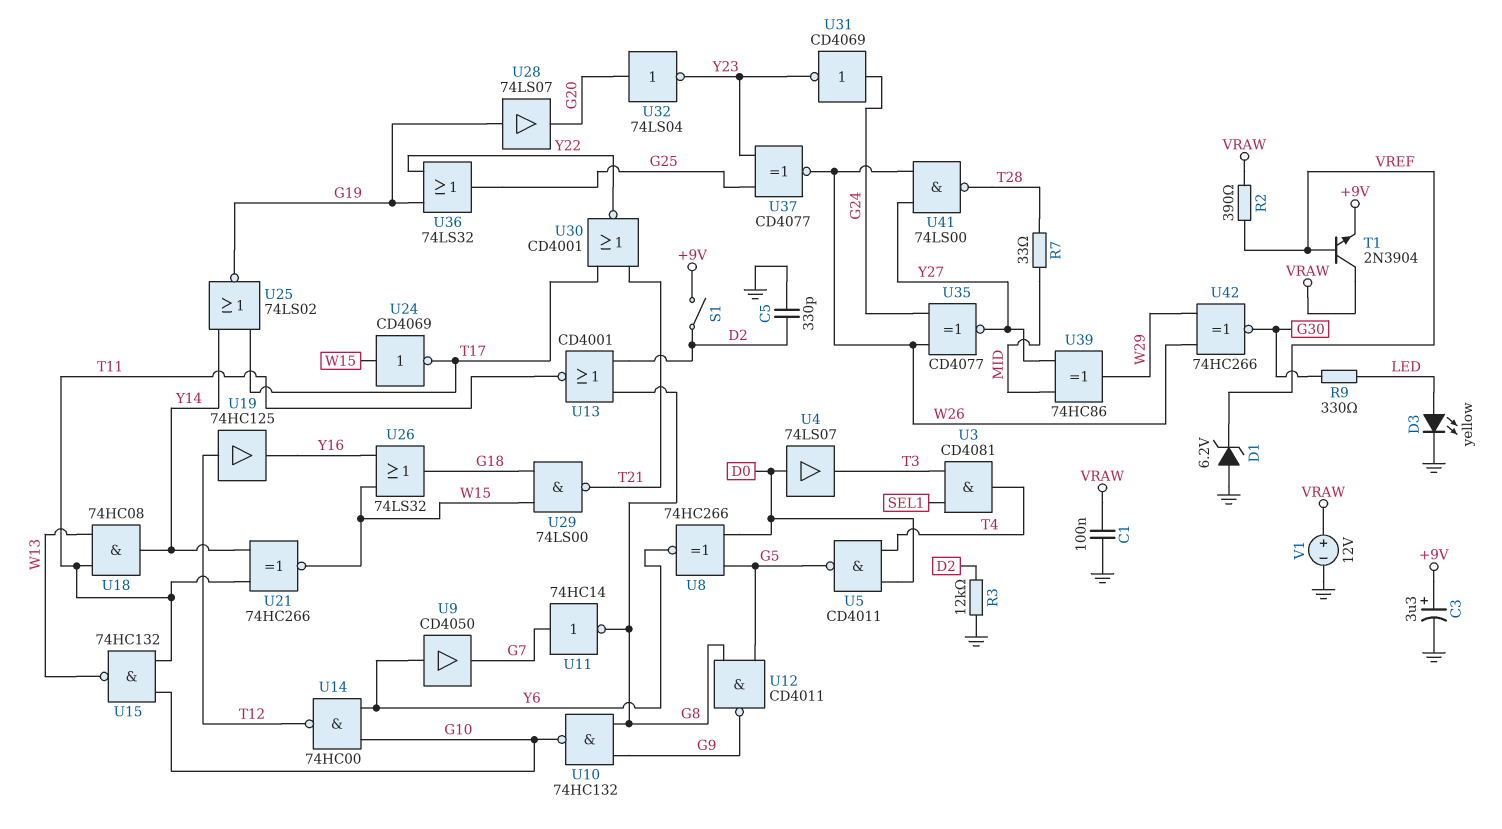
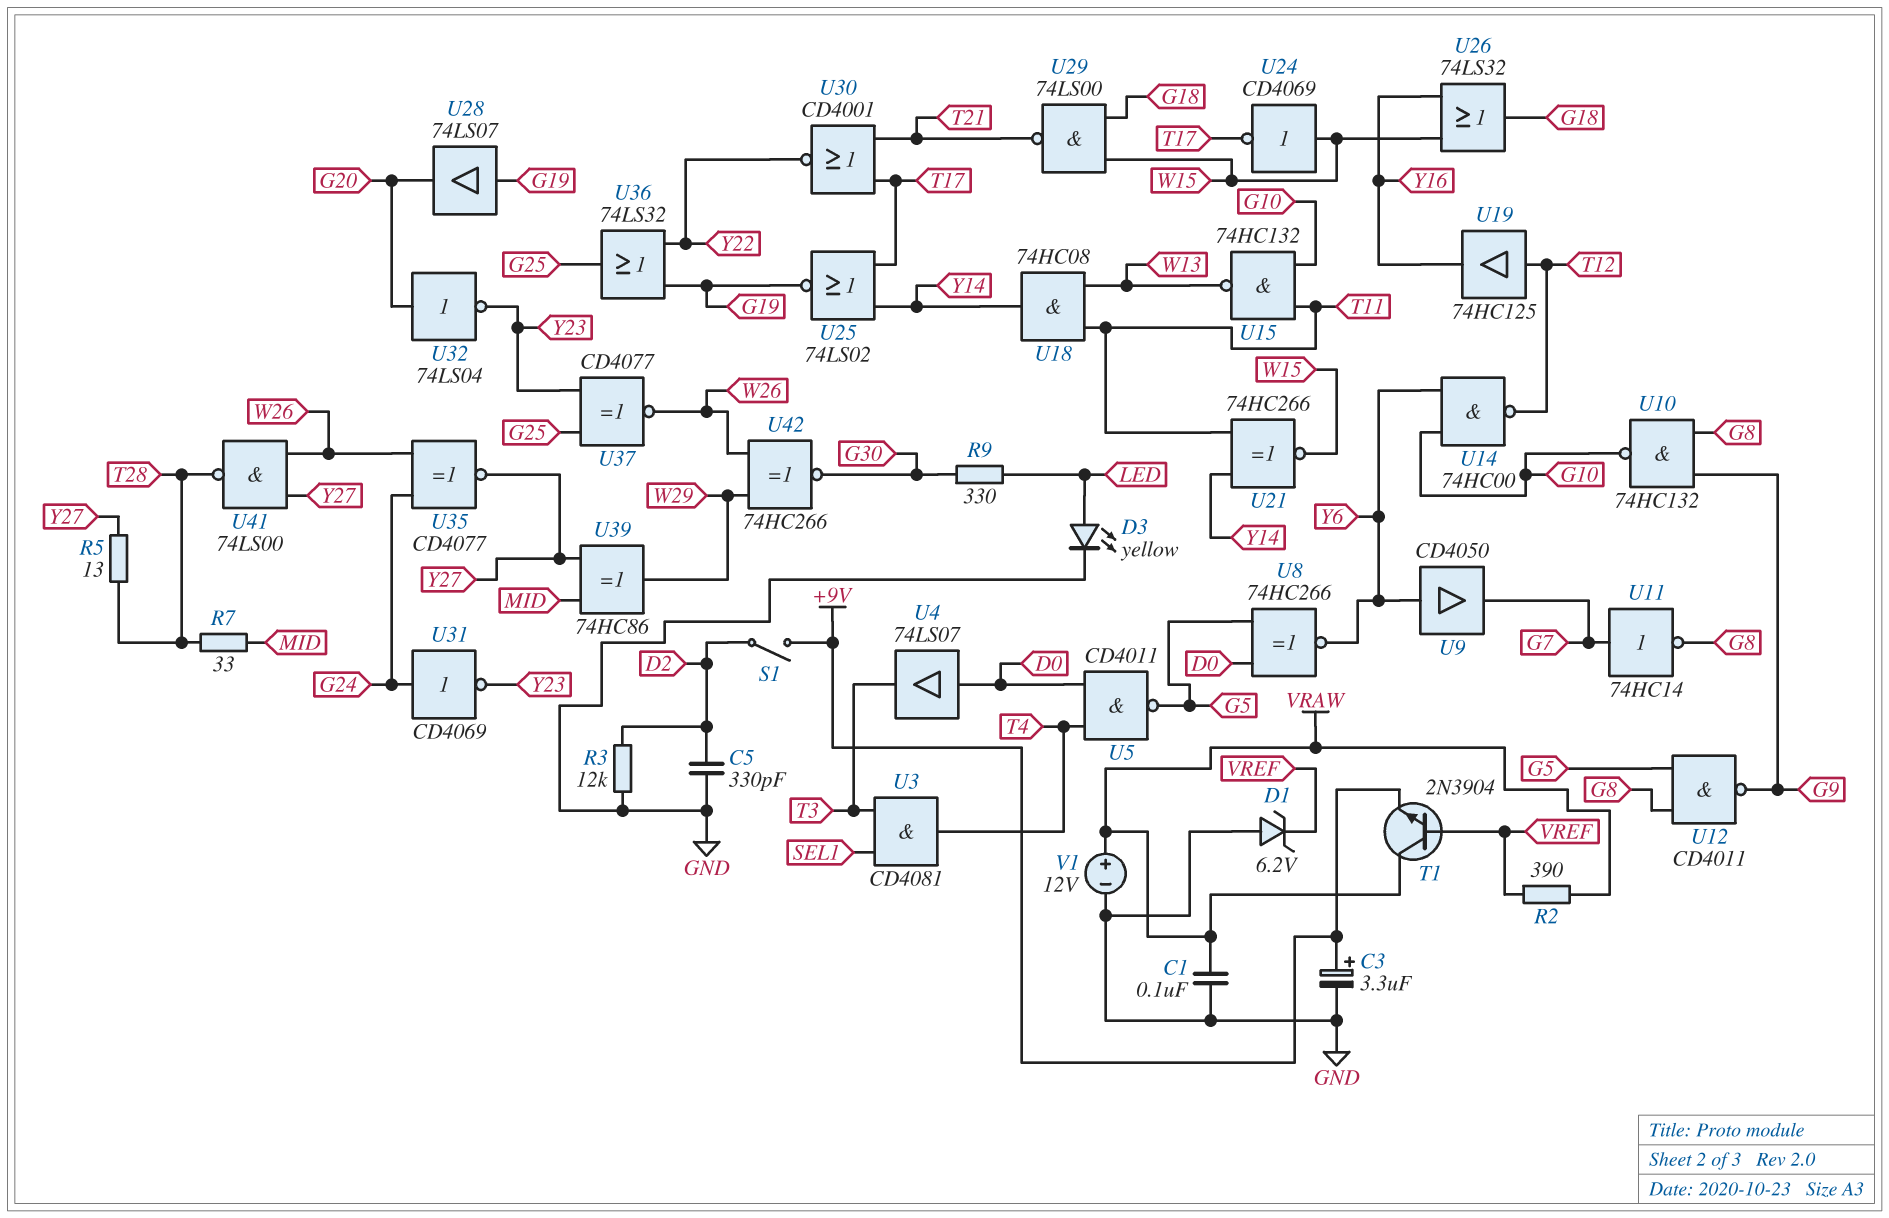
R5: none -> 13 (T28, Y27)
U13: NOR CD4001 (in D2, in G8, out T11) -> none

